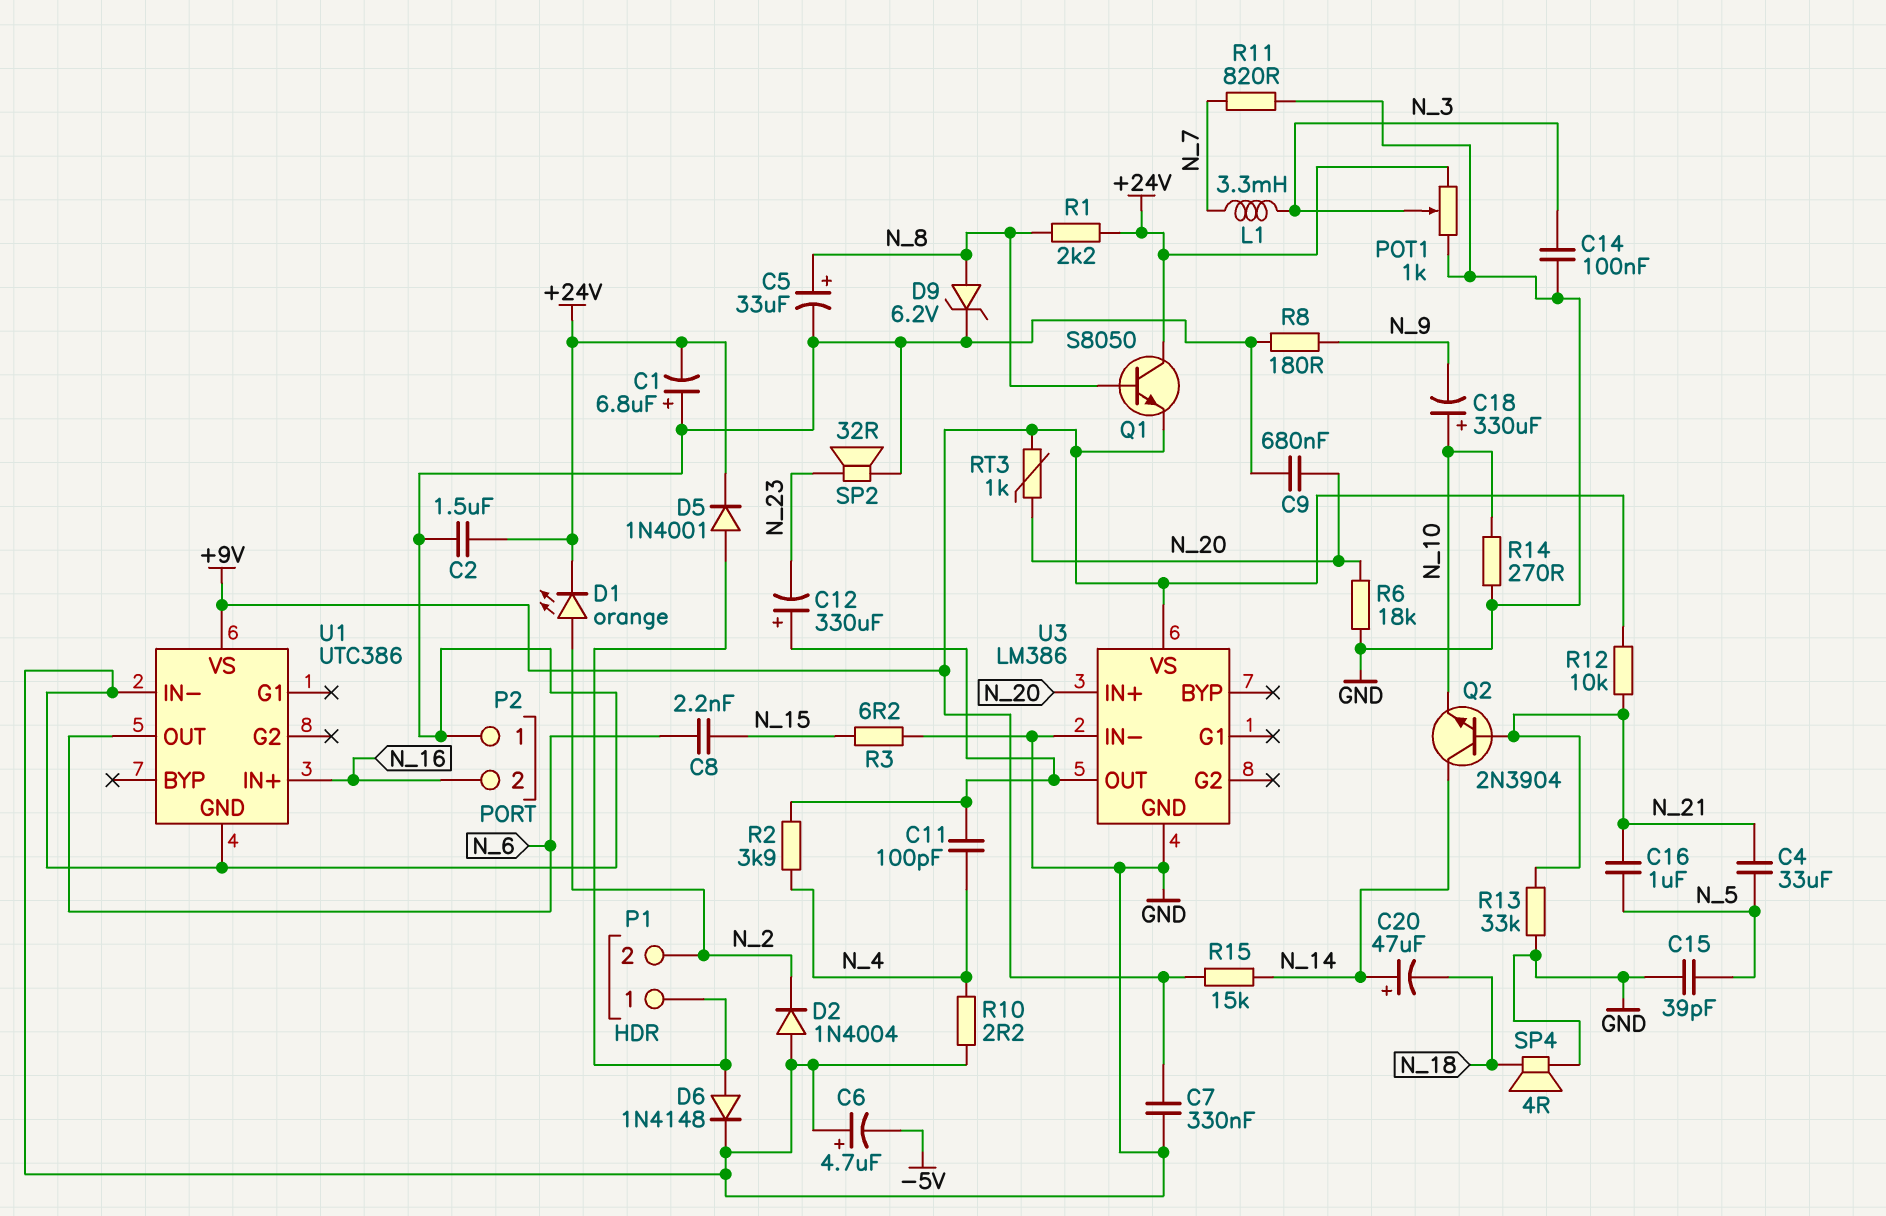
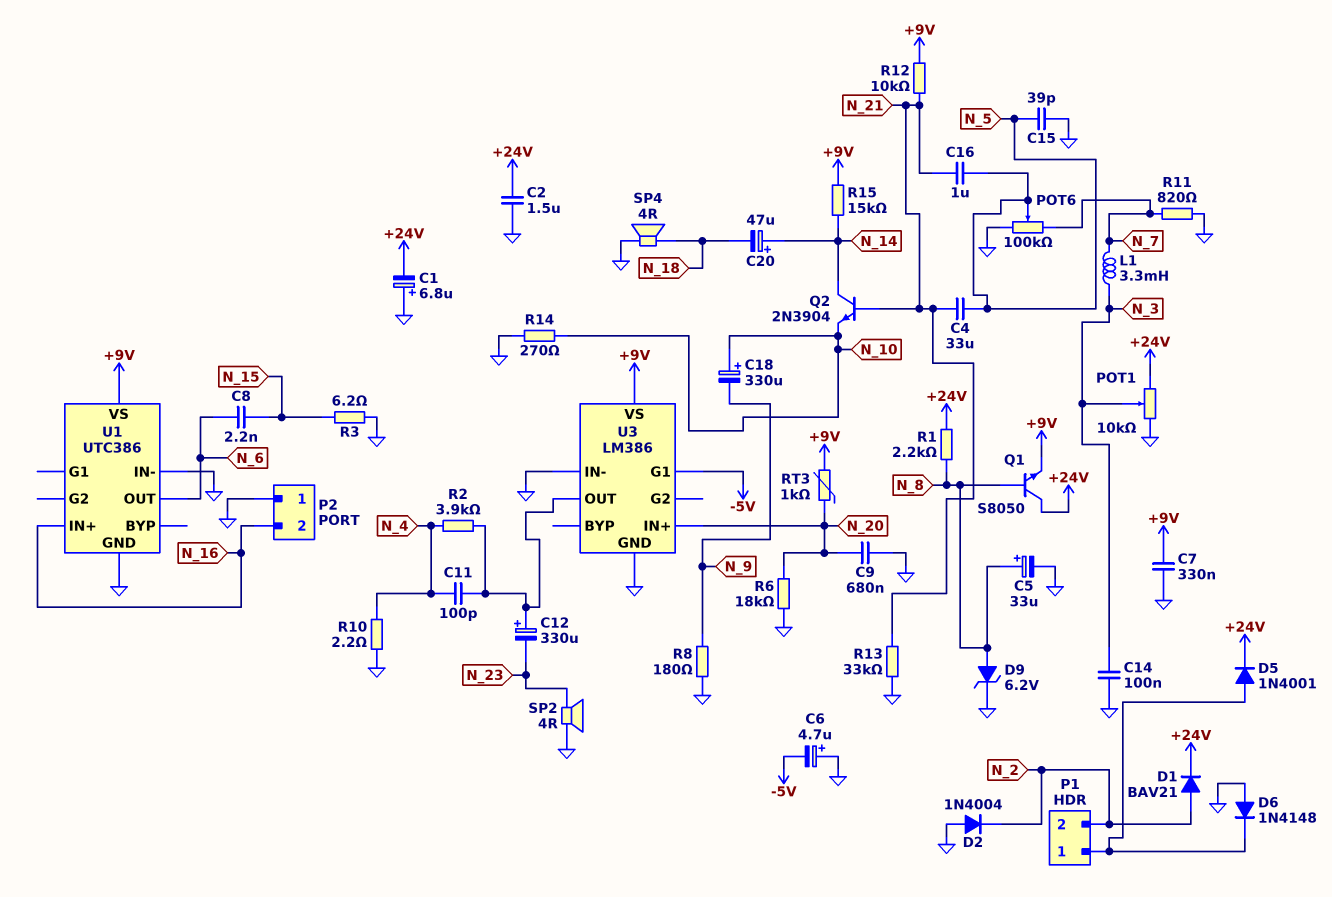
D1: LED orange (A N_2, K +24V) -> diode BAV21 (A N_2, K +24V)
D6: diode 1N4148 (A P1/1, K GND) -> diode 1N4148 (A GND, K P1/1)
POT1: 1k (+24V, GND, wiper N_3) -> 10k (+24V, GND, wiper N_3)
POT6: none -> 100k (GND, N_7, wiper N_5)
SP2: speaker 32R (GND, N_23) -> speaker 4R (GND, N_23)
U3 pin G1: none -> -5V

